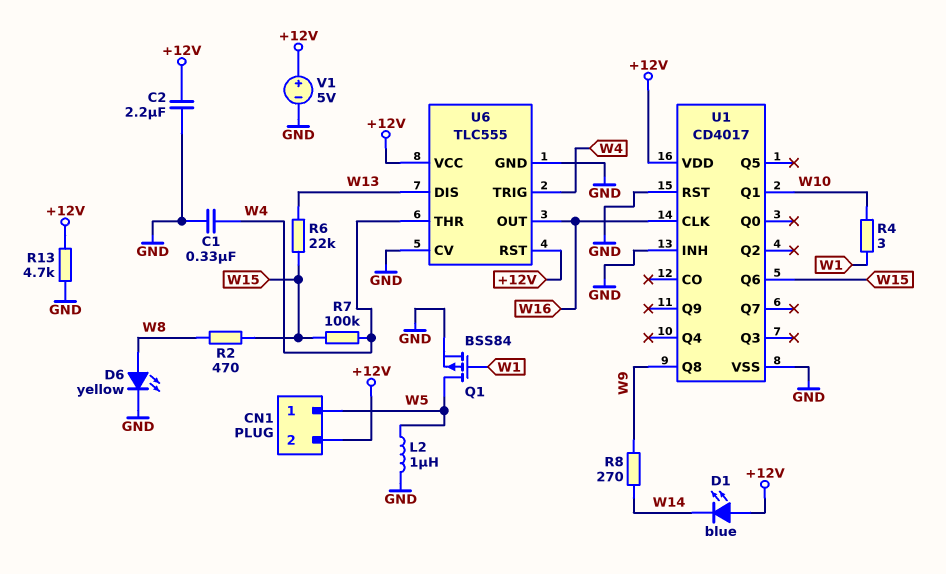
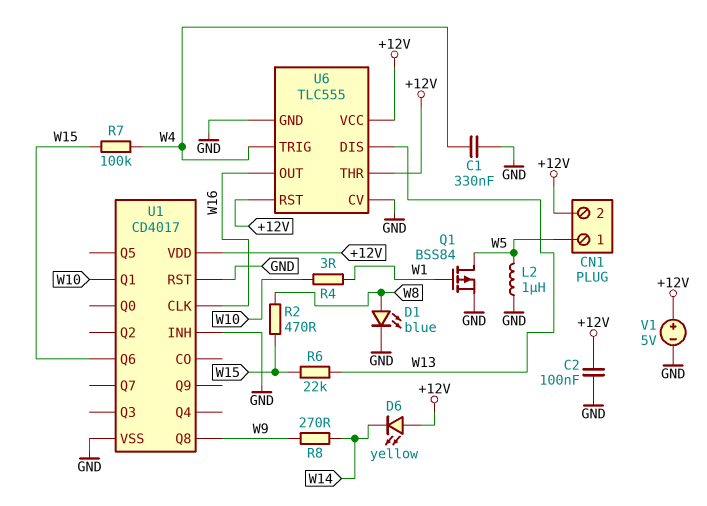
C2: 2.2uF (+12V, GND) -> 100nF (+12V, GND)
D1: LED blue (A +12V, K W14) -> LED blue (A W8, K GND)
D6: LED yellow (A W8, K GND) -> LED yellow (A +12V, K W14)
R13: 4.7k (+12V, GND) -> none
U6 pin THR: W4 -> +12V

